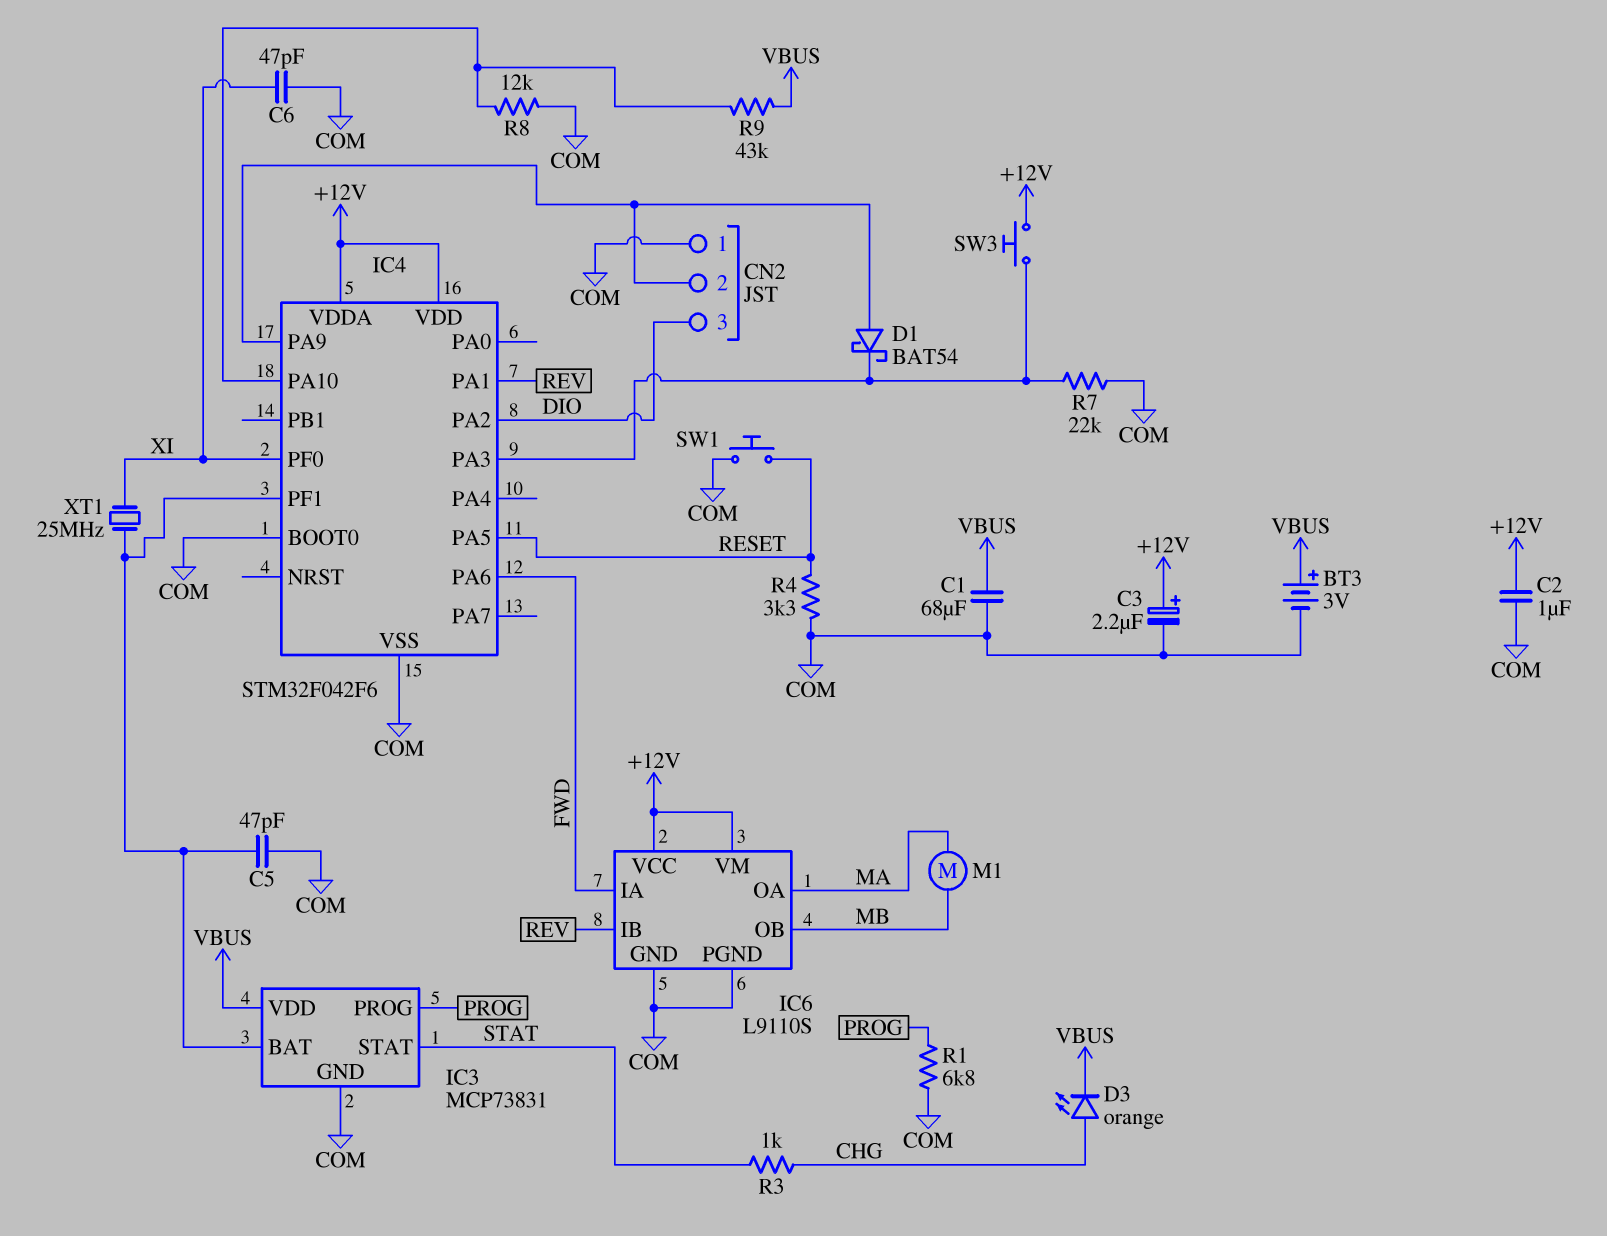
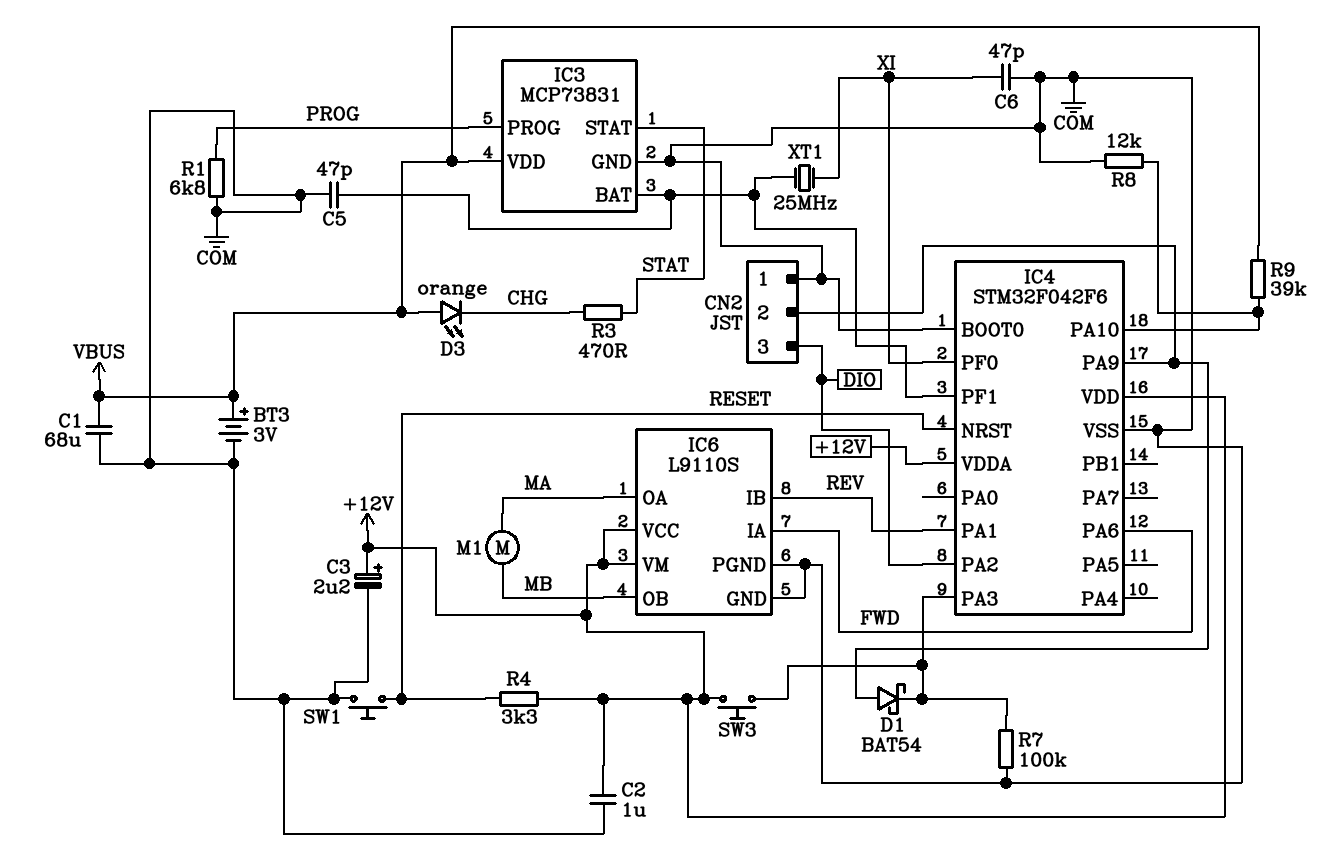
D3: LED orange (A CHG, K VBUS) -> LED orange (A VBUS, K CHG)
IC4 pin NRST: none -> RESET
IC4 pin PA5: RESET -> none
R3: 1k (CHG, STAT) -> 470 (CHG, STAT)
R4: 3.3k (COM, RESET) -> 3.3k (+12V, RESET)
R7: 22k (COM, IC4/PA3) -> 100k (COM, IC4/PA3)
R9: 43k (IC4/PA10, VBUS) -> 39k (IC4/PA10, VBUS)

